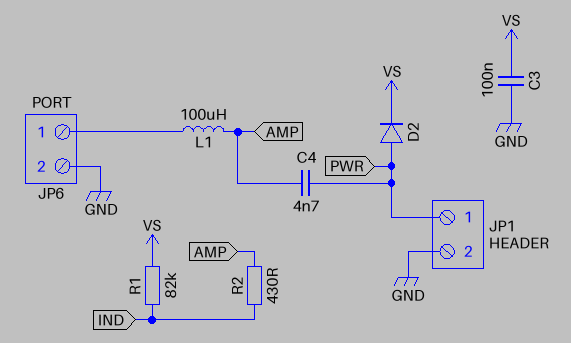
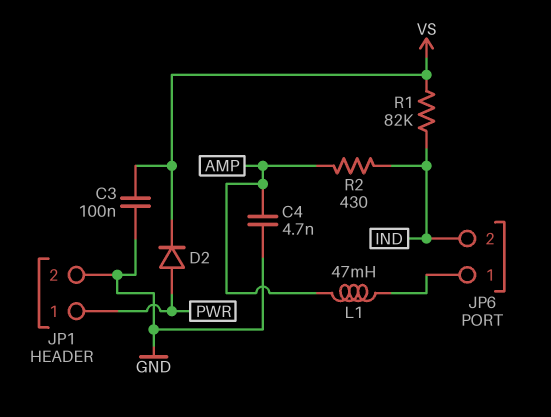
C4: 4.7nF (AMP, PWR) -> 4.7nF (AMP, GND)
JP6 pin 2: GND -> IND
L1: 100uH (AMP, JP6/1) -> 47mH (AMP, JP6/1)

